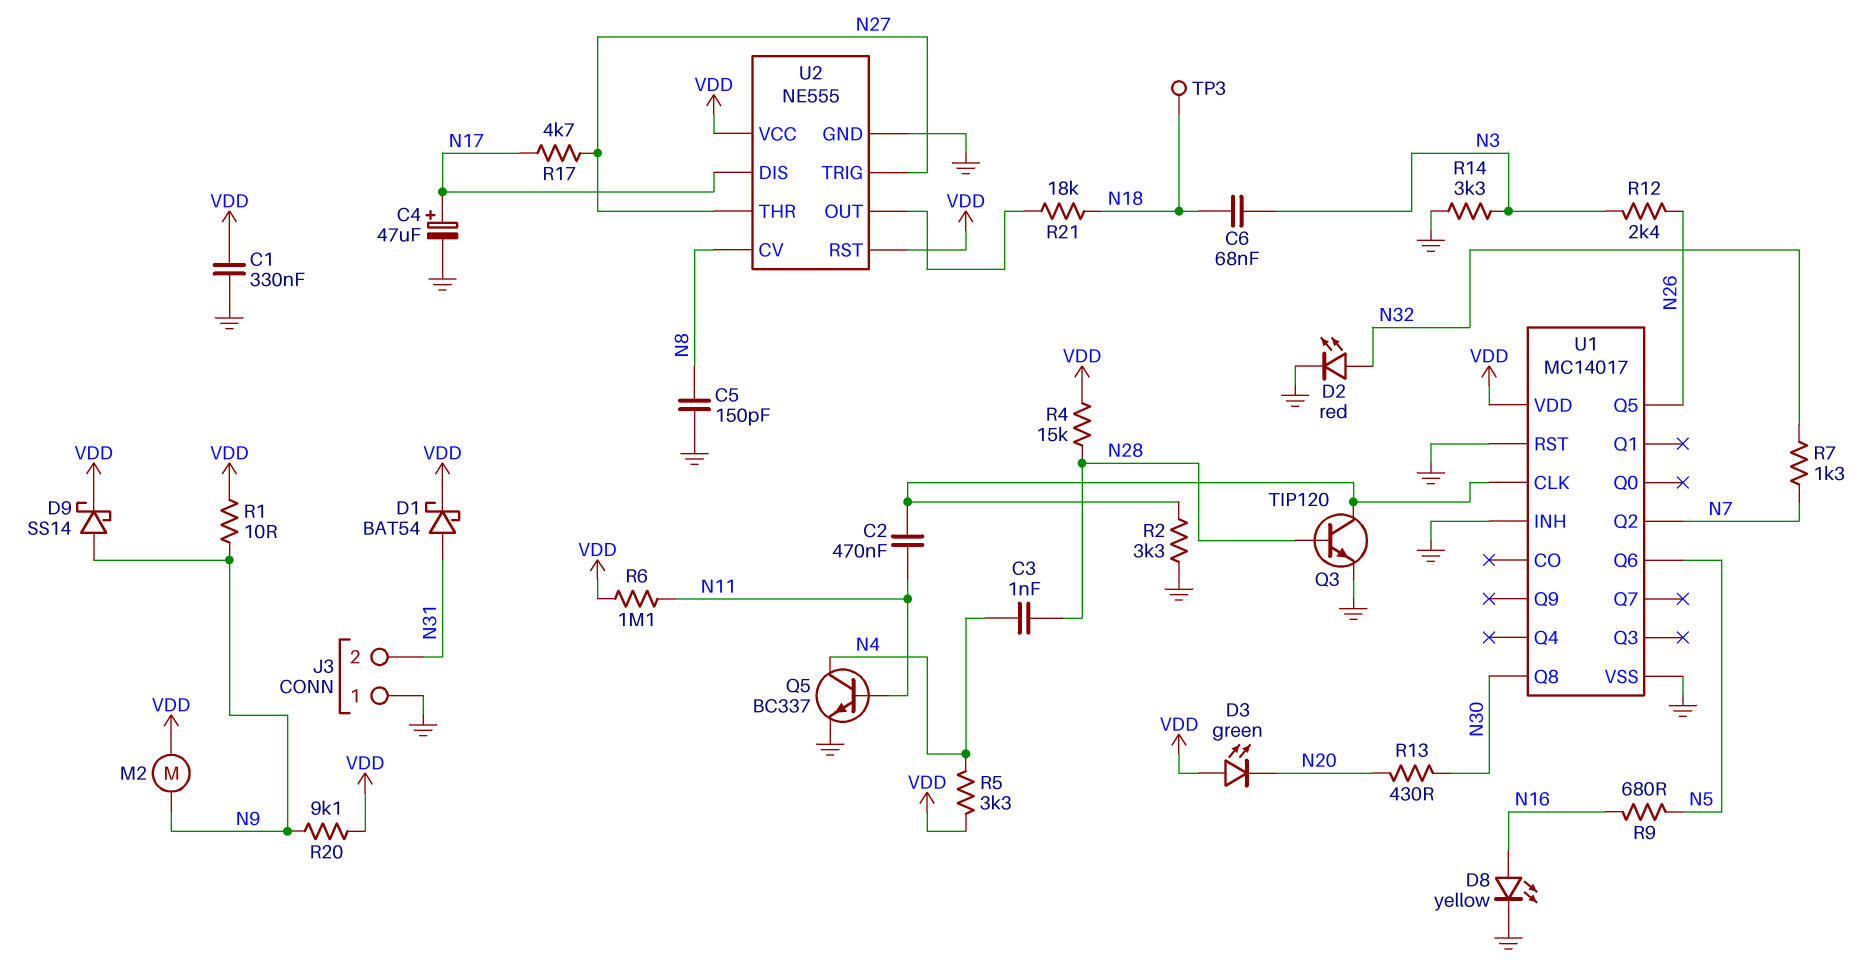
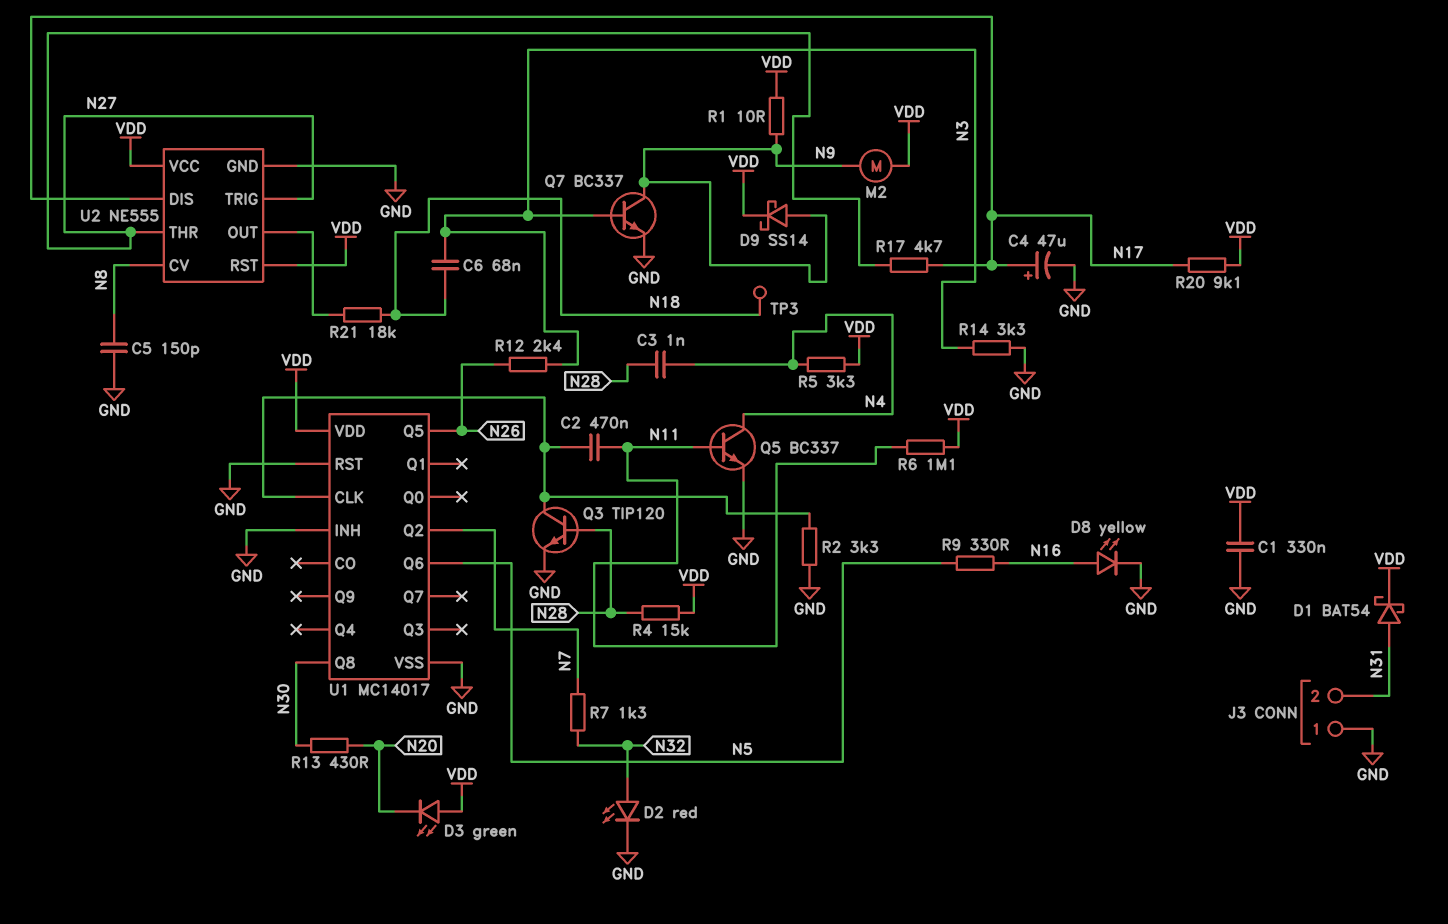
Q7: none -> NPN BC337 (B N3, C N9, E GND)
R9: 680 (N5, N16) -> 330 (N5, N16)
R20: 9.1k (N9, VDD) -> 9.1k (N17, VDD)

